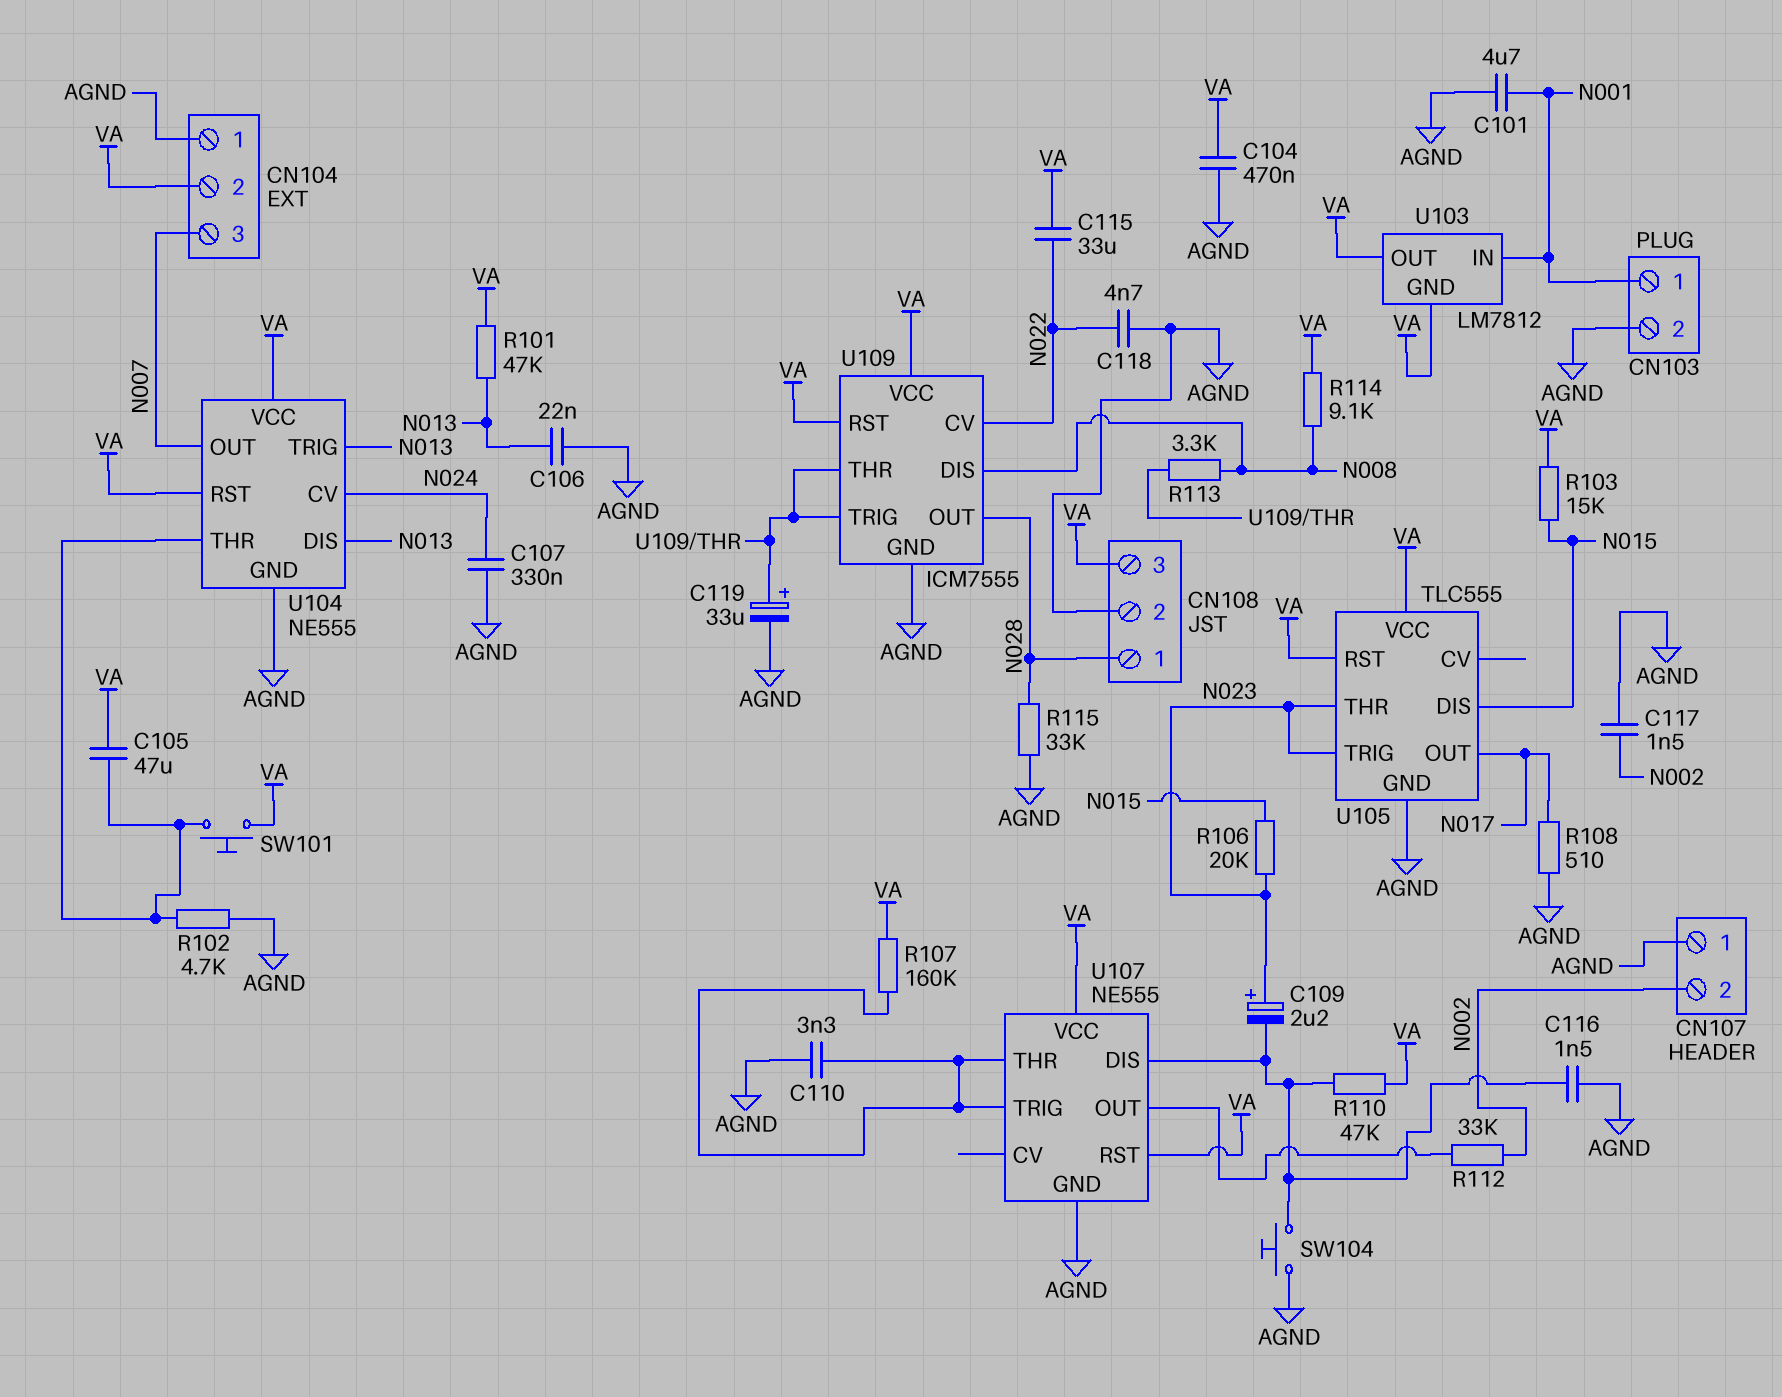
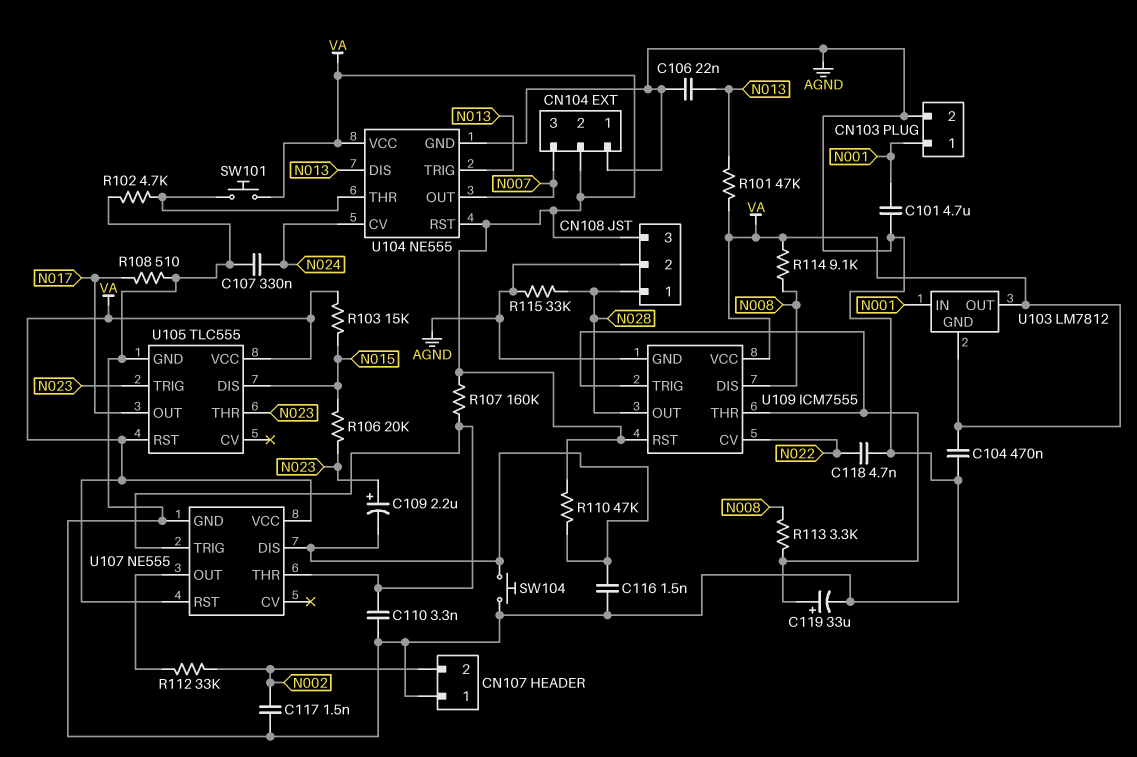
C105: 47uF (U104/THR, VA) -> none
C115: 33uF (N022, VA) -> none

